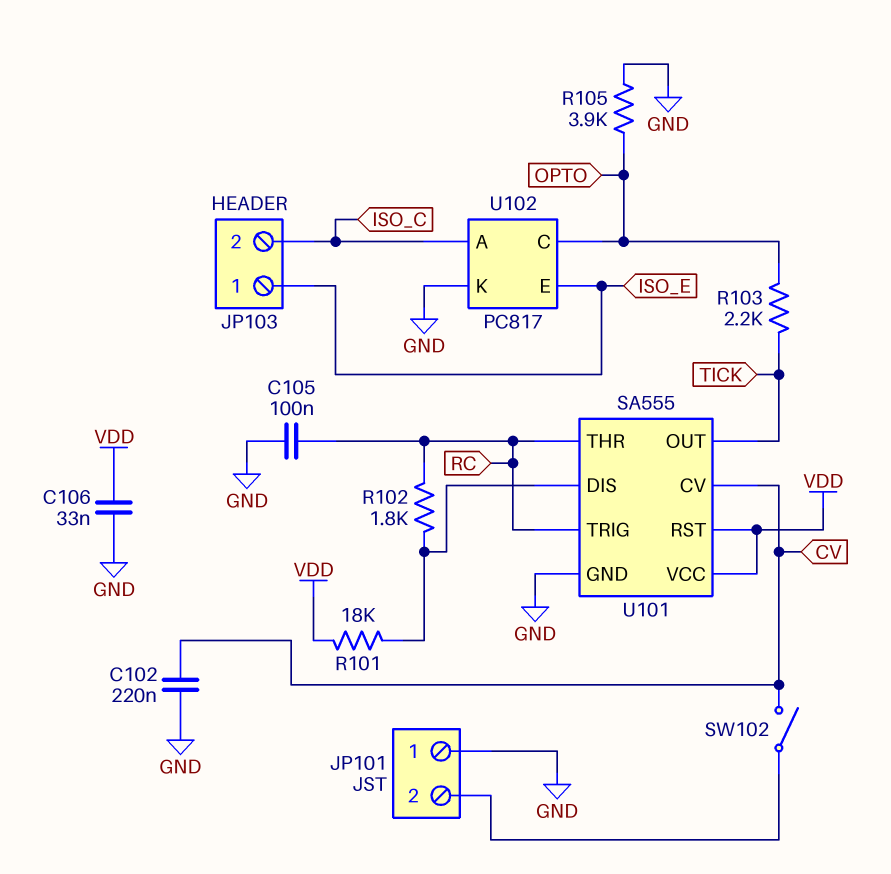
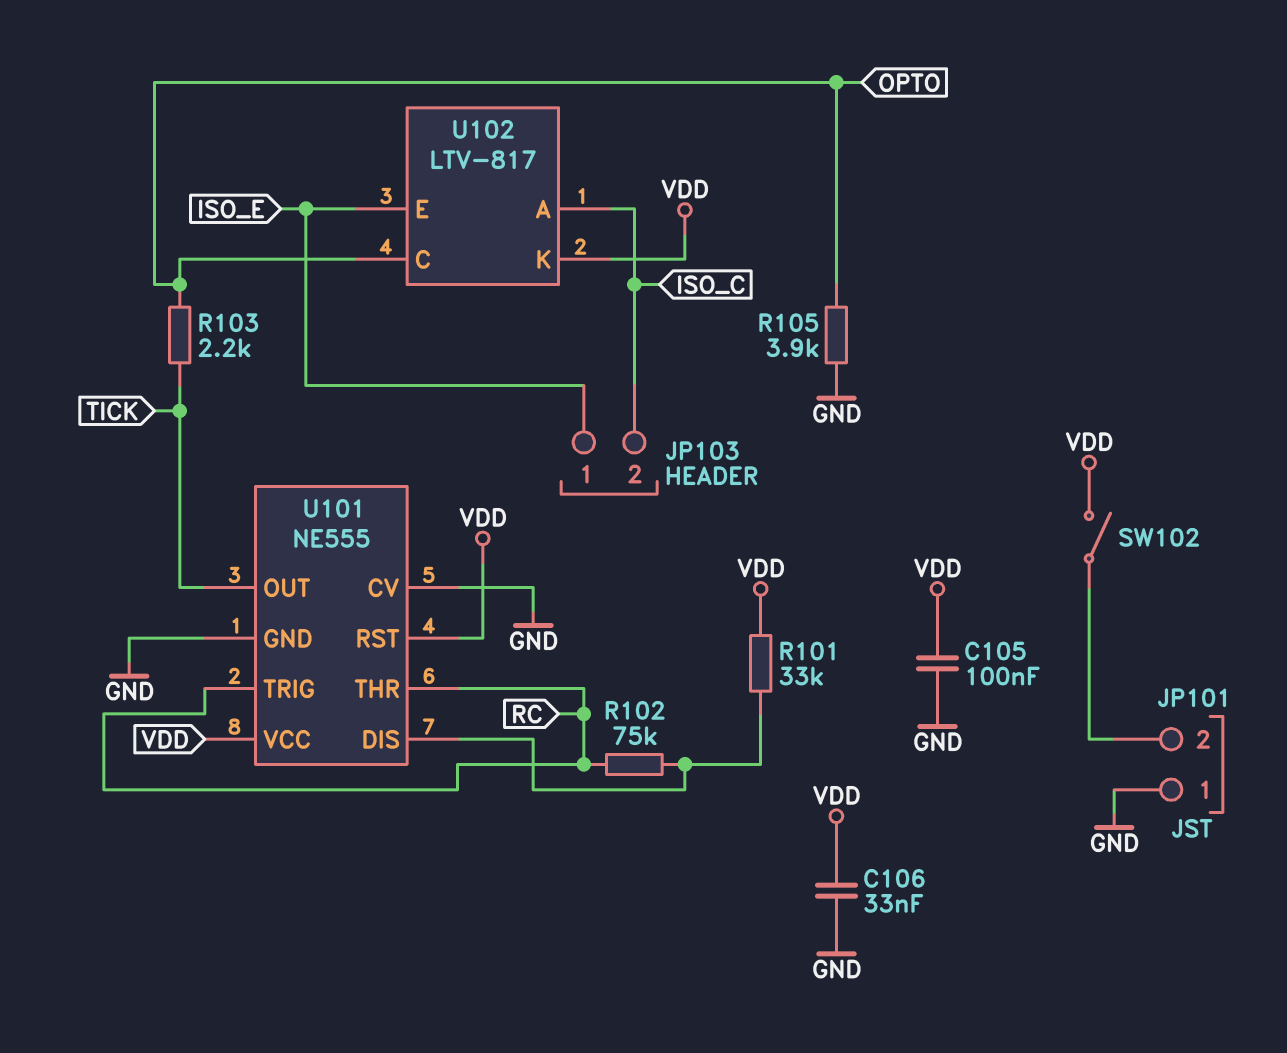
C102: 220nF (CV, GND) -> none
C105: 100nF (GND, RC) -> 100nF (GND, VDD)
R101: 18k (U101/DIS, VDD) -> 33k (U101/DIS, VDD)
R102: 1.8k (RC, U101/DIS) -> 75k (RC, U101/DIS)
SW102: switch (CV, JP101/2) -> switch (JP101/2, VDD)
U101: SA555 -> NE555
U101 pin CV: CV -> GND
U102: PC817 -> LTV-817
U102 pin K: GND -> VDD

